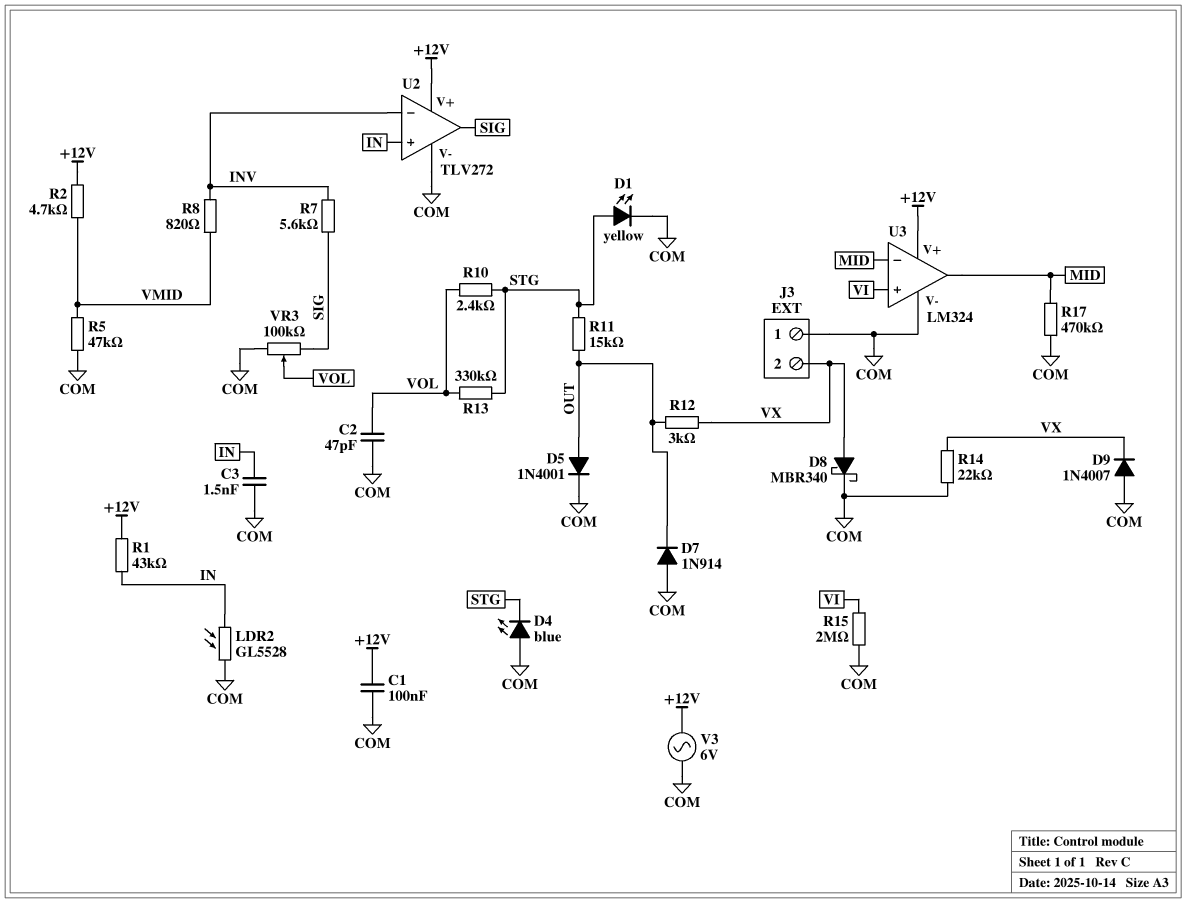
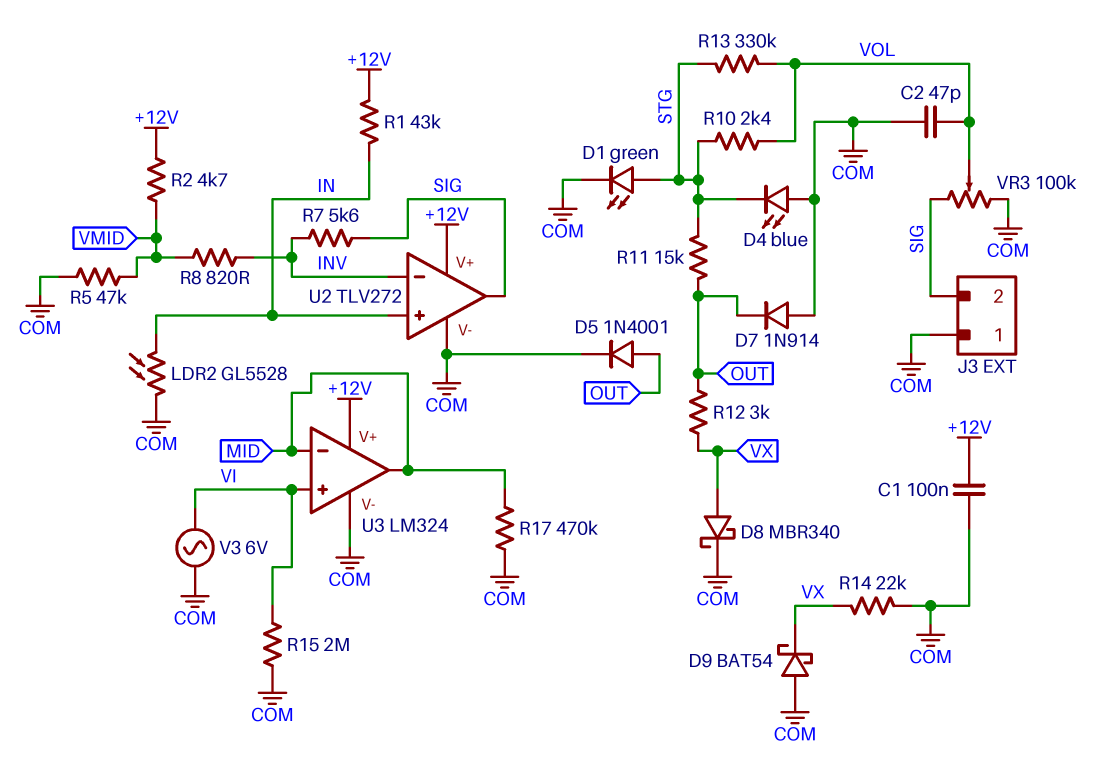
C3: 1.5nF (COM, IN) -> none
D1: LED yellow (A STG, K COM) -> LED green (A STG, K COM)
D9: diode 1N4007 (A COM, K VX) -> schottky BAT54 (A COM, K VX)
J3 pin 2: VX -> SIG
V3: AC 6V (+12V, COM) -> AC 6V (COM, VI)

